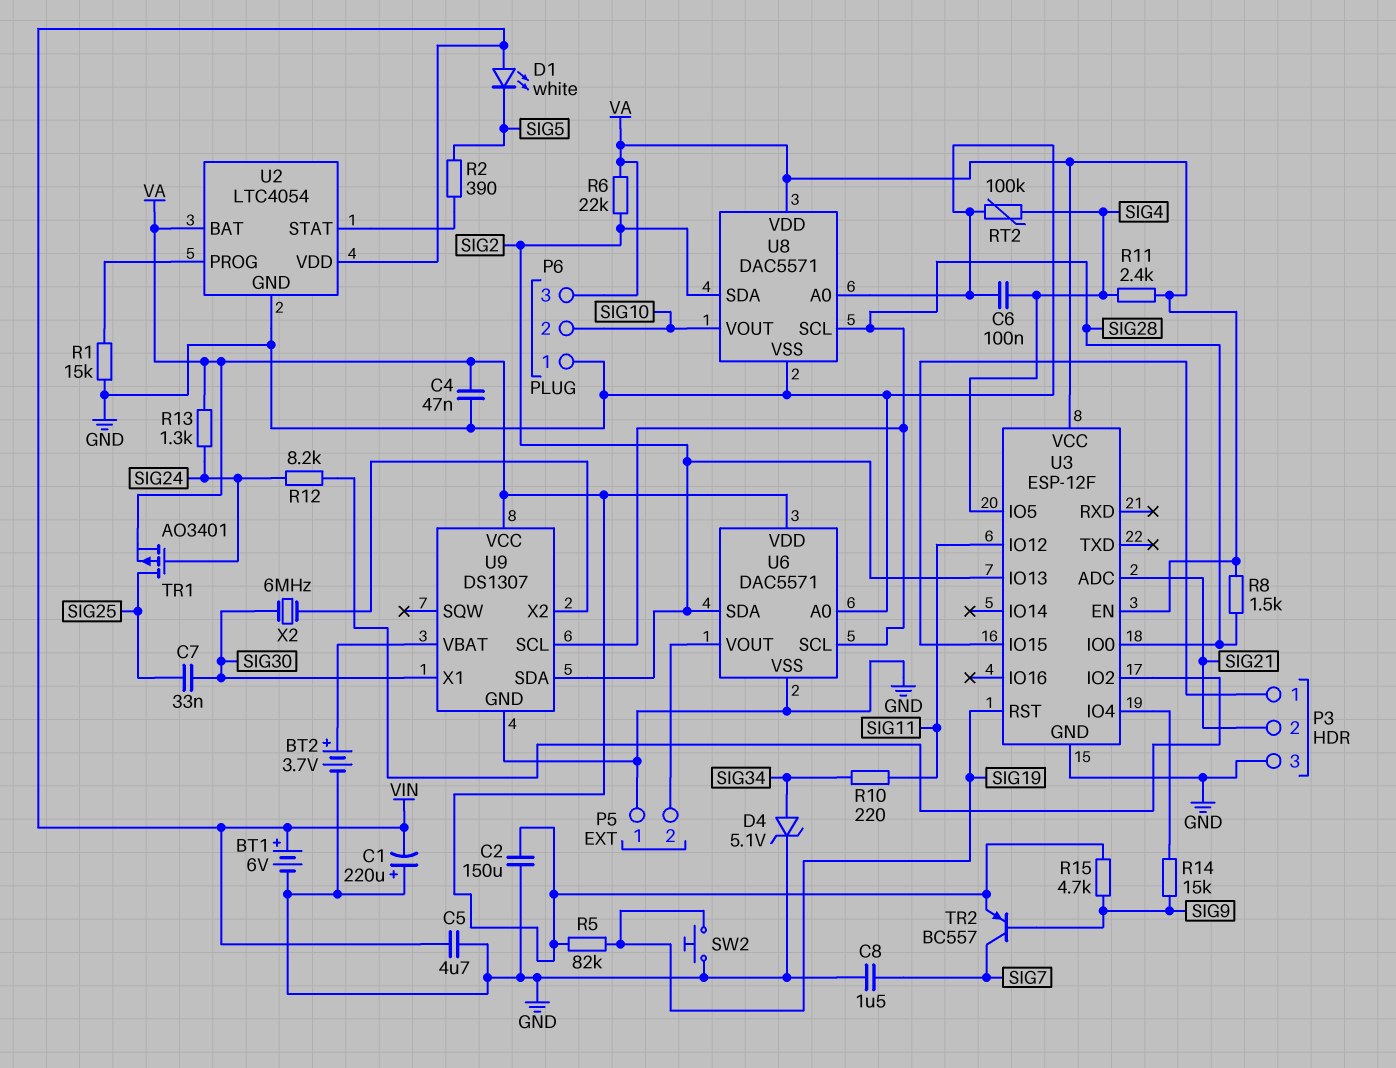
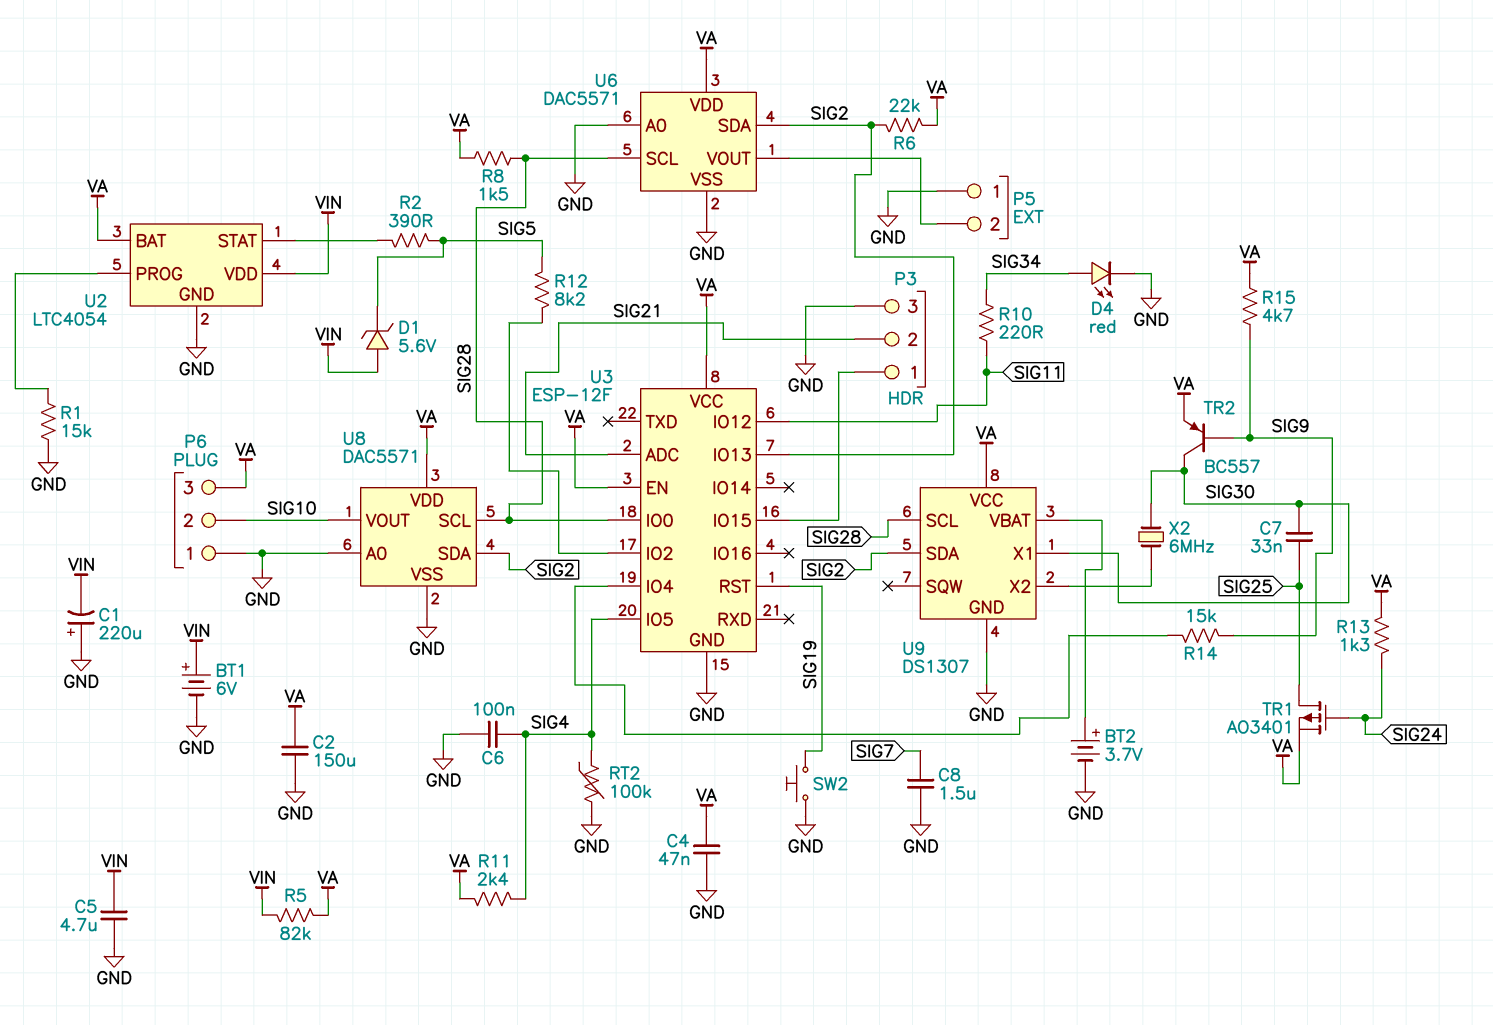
D1: LED white (A VIN, K SIG5) -> zener 5.6V (A VIN, K SIG5)
D4: zener 5.1V (A SIG34, K GND) -> LED red (A SIG34, K GND)
R5: 82k (SIG19, VA) -> 82k (VA, VIN)
R12: 8.2k (SIG24, U3/IO2) -> 8.2k (SIG5, U3/IO2)
TR2: PNP BC557 (B SIG9, C SIG7, E VA) -> PNP BC557 (B SIG9, C SIG30, E VA)

